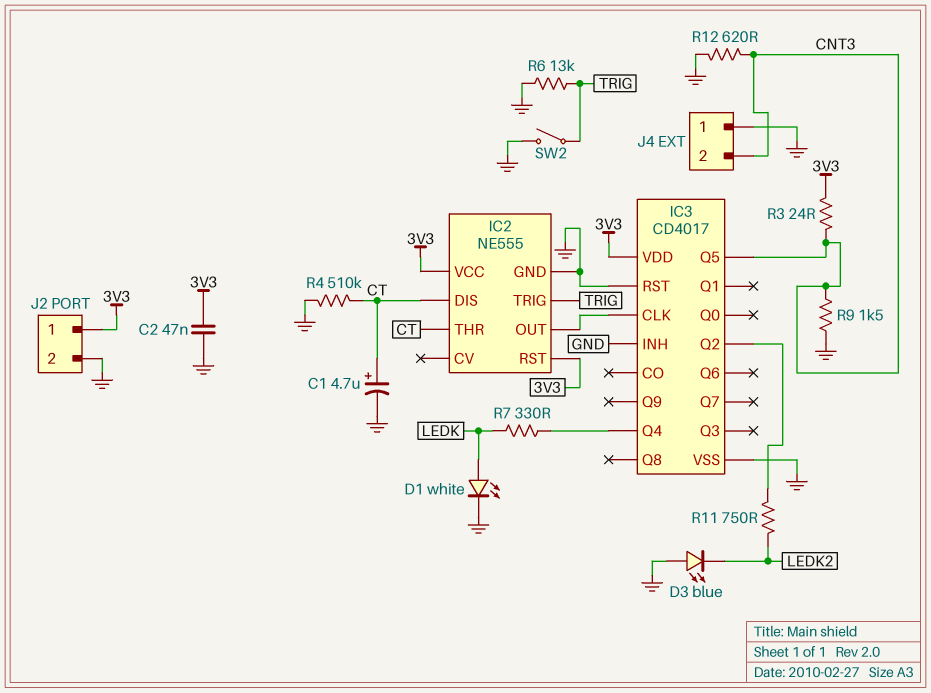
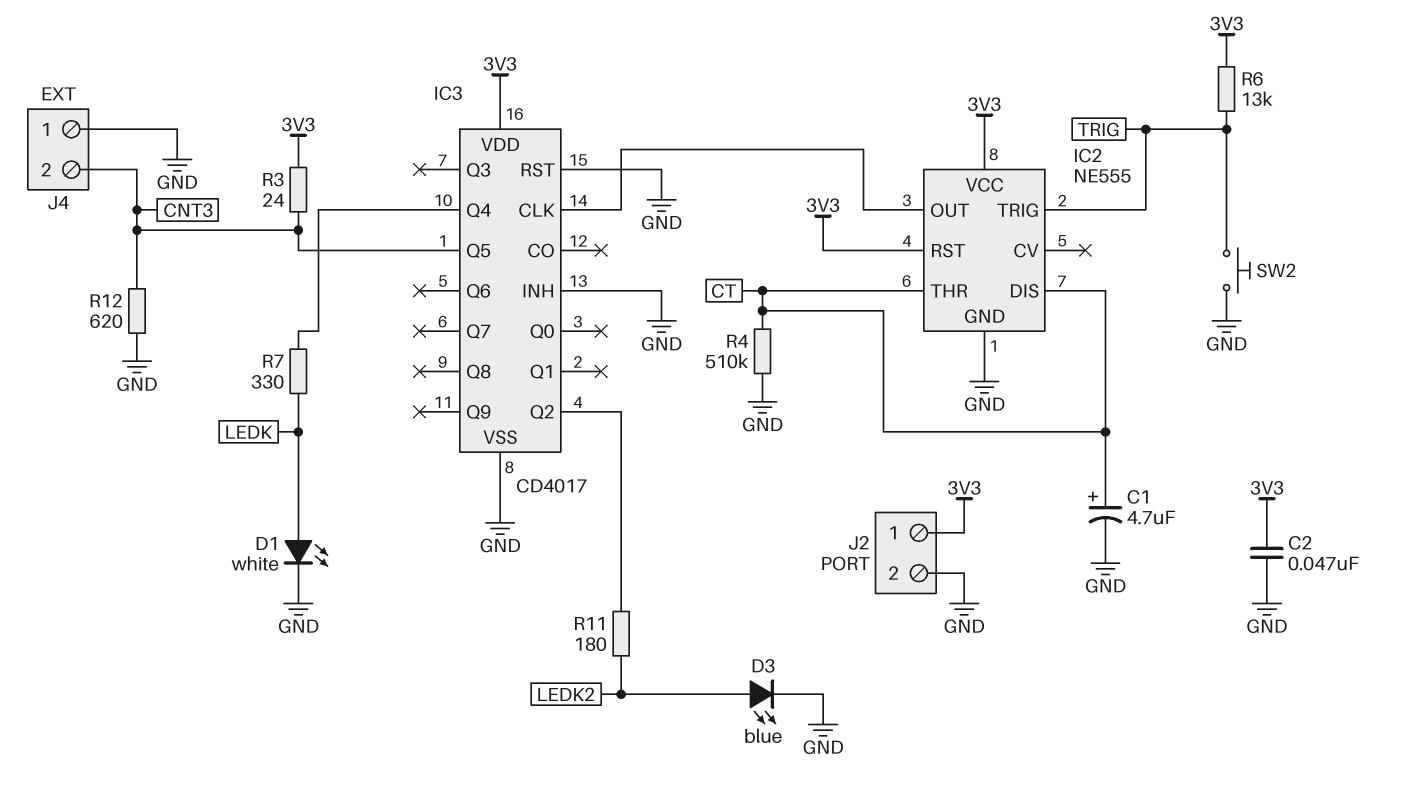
D3: LED blue (A GND, K LEDK2) -> LED blue (A LEDK2, K GND)
R6: 13k (GND, TRIG) -> 13k (3V3, TRIG)
R9: 1.5k (CNT3, GND) -> none
R11: 750 (IC3/Q2, LEDK2) -> 180 (IC3/Q2, LEDK2)
SW2: switch (GND, TRIG) -> button (GND, TRIG)

